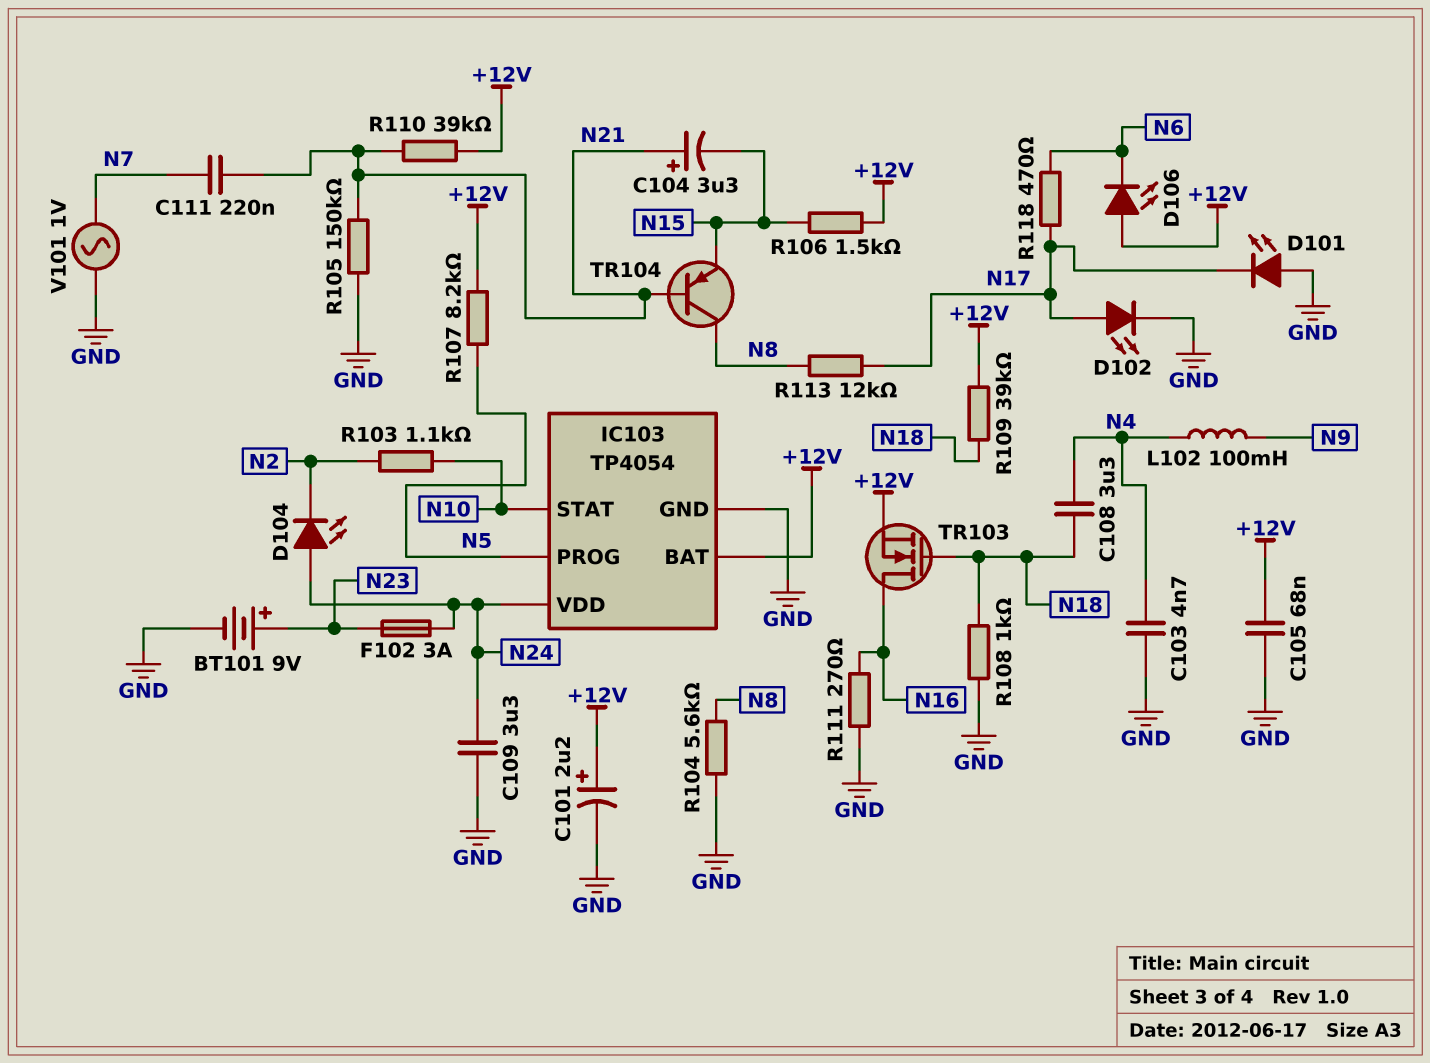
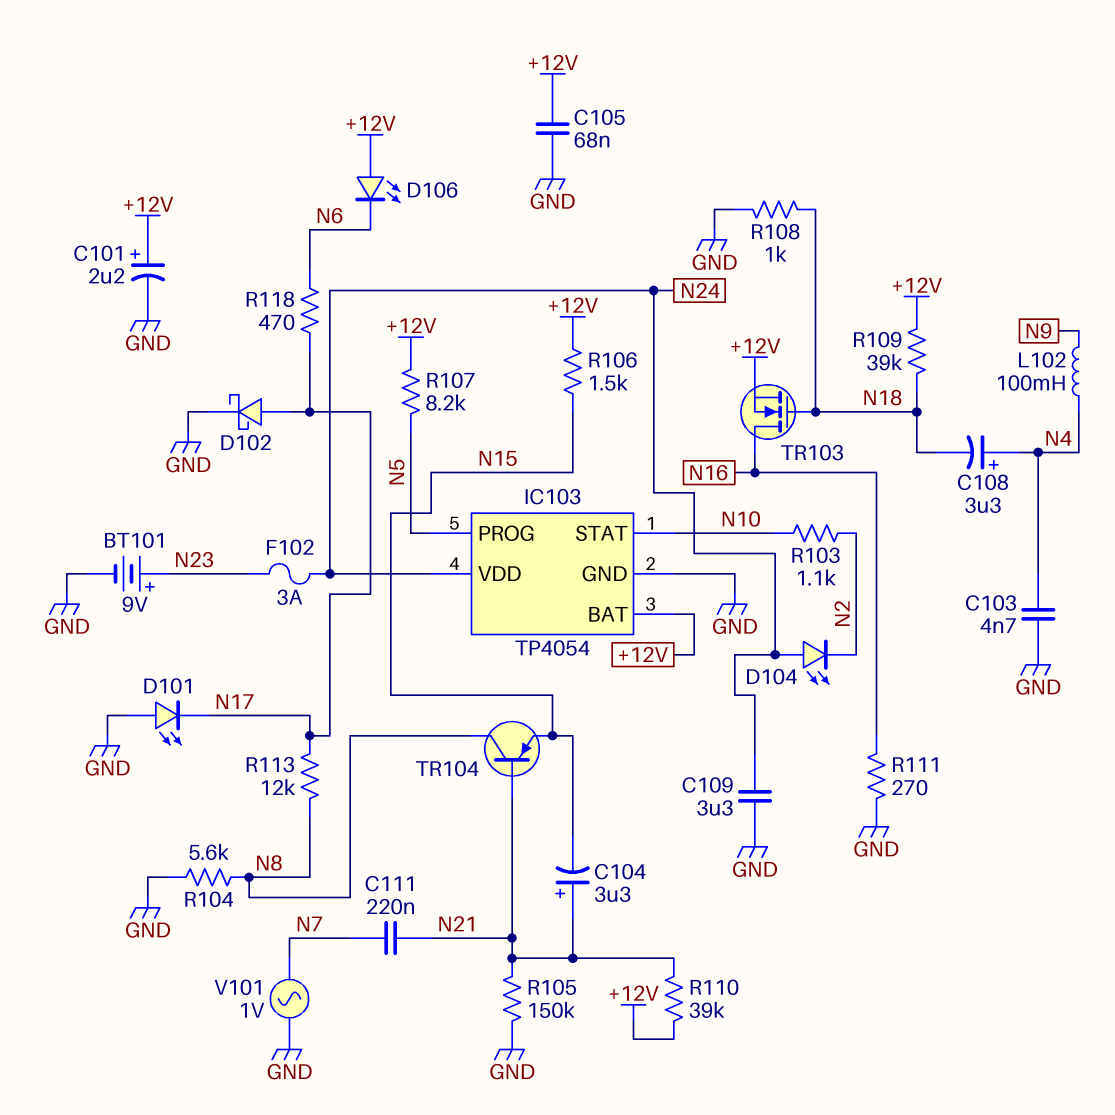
C108: 3.3uF (N4, N18) -> 3.3uF (plus N4, minus N18)
D102: LED (A N17, K GND) -> schottky (A N17, K GND)

